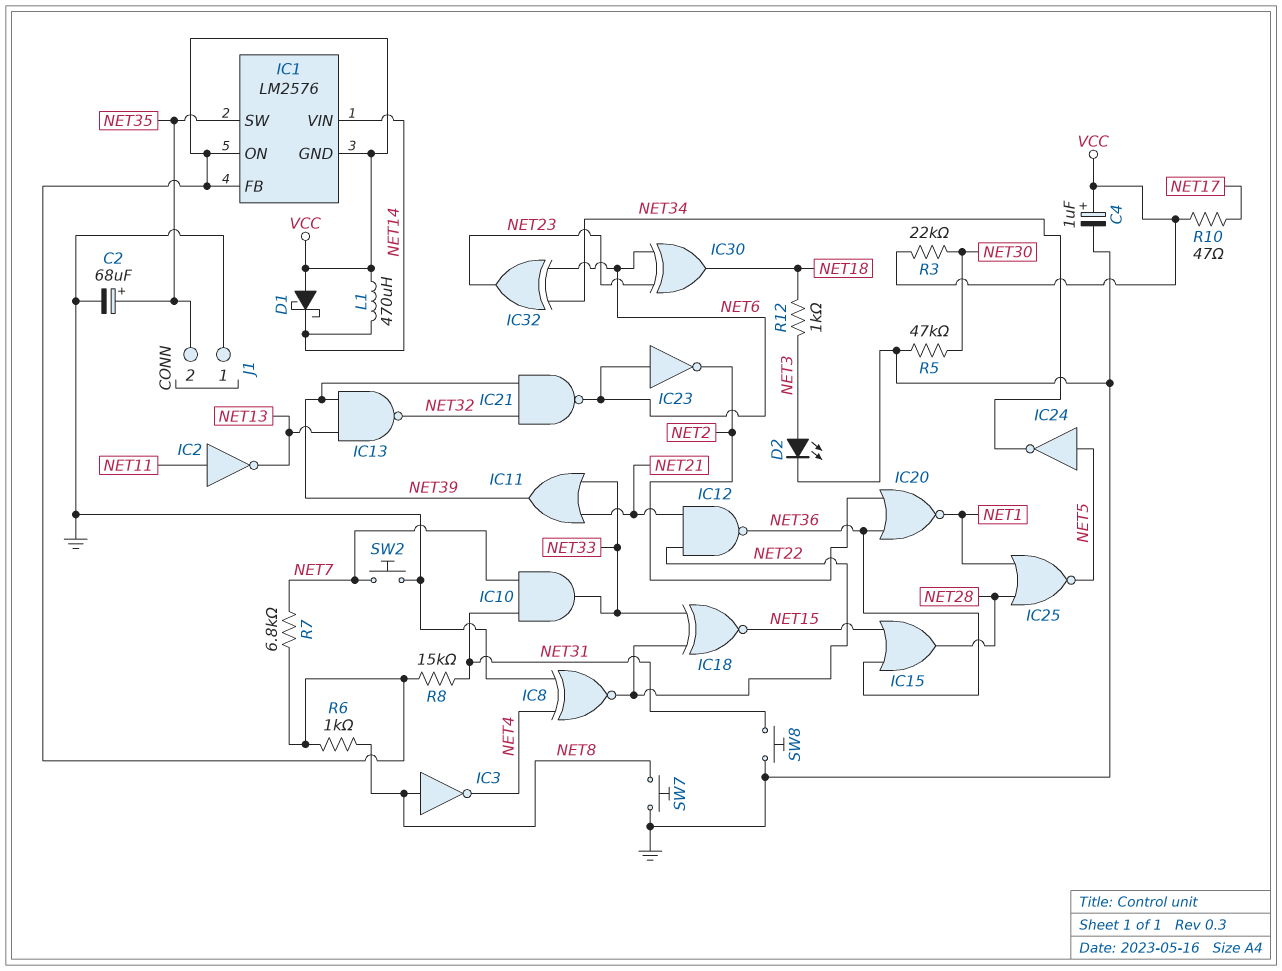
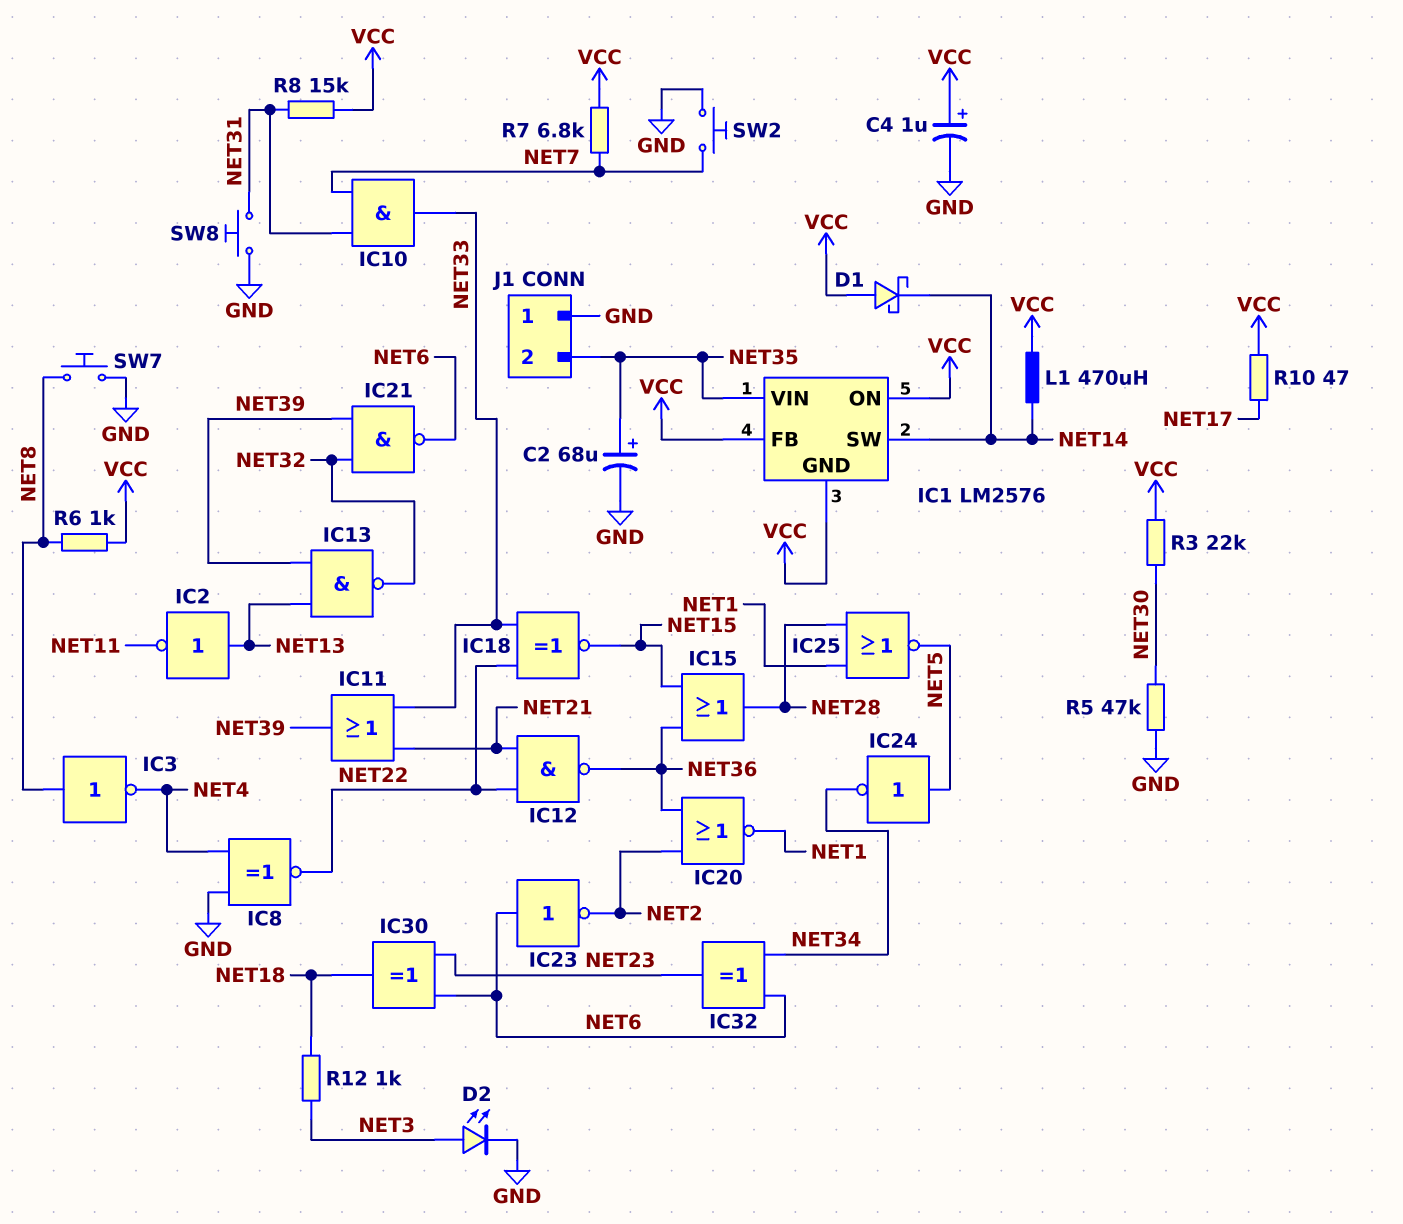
IC1 pin SW: NET35 -> NET14
IC1 pin VIN: NET14 -> NET35
IC2: NOT (in NET11, out NET13) -> NOT (in NET13, out NET11)

